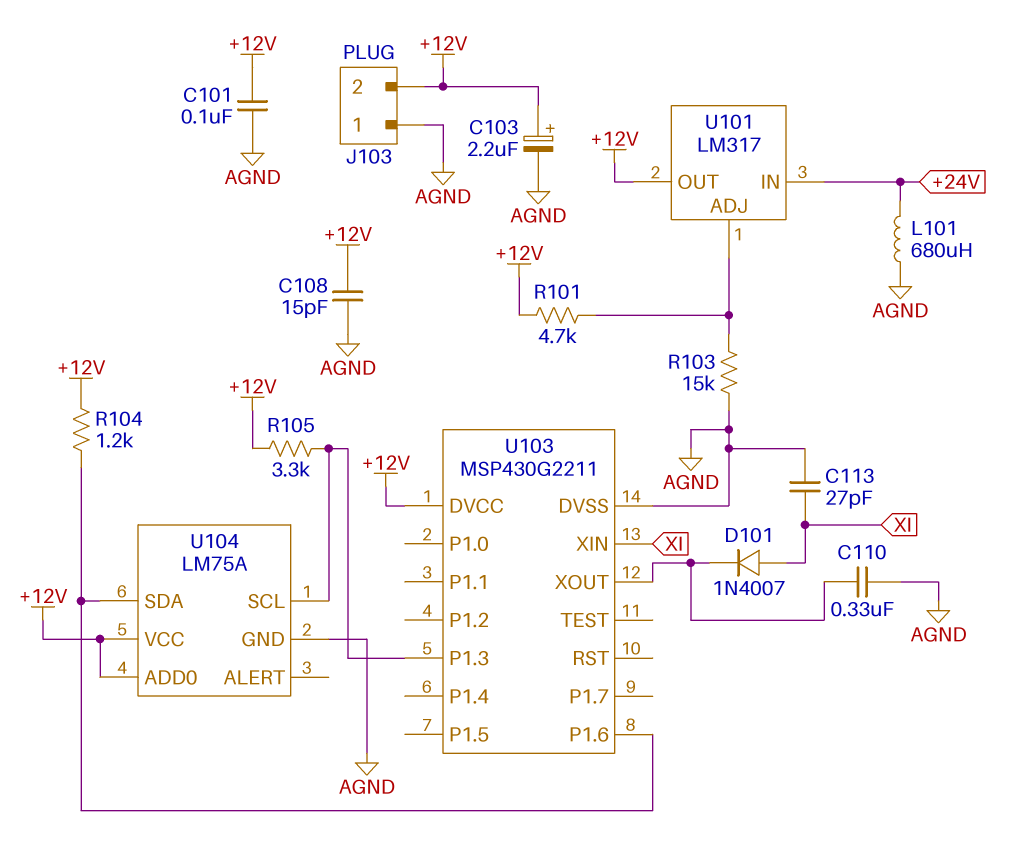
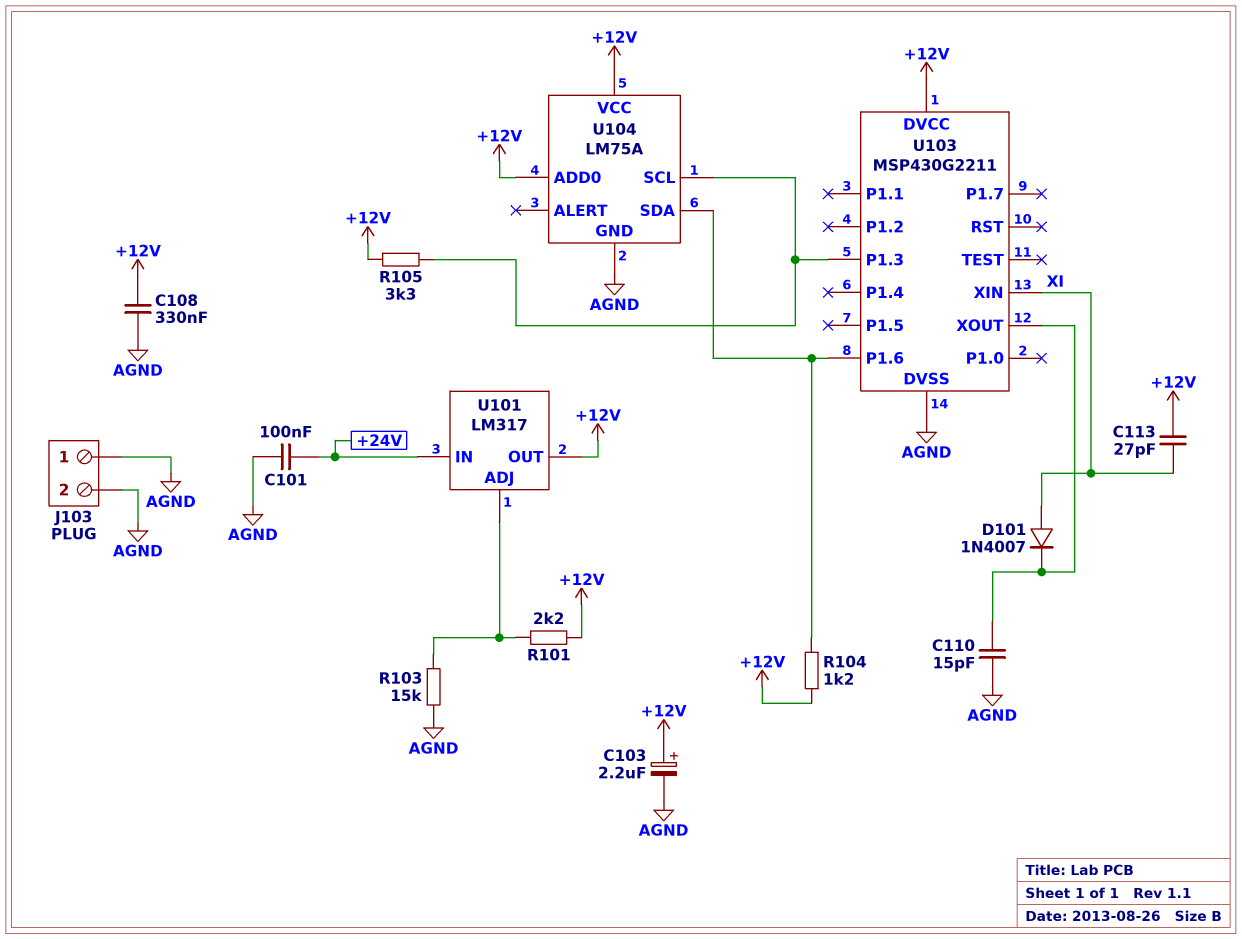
C101: 100nF (+12V, AGND) -> 100nF (+24V, AGND)
C108: 15pF (+12V, AGND) -> 330nF (+12V, AGND)
C110: 330nF (AGND, U103/XOUT) -> 15pF (AGND, U103/XOUT)
C113: 27pF (AGND, XI) -> 27pF (+12V, XI)
J103 pin 2: +12V -> AGND
L101: 680uH (+24V, AGND) -> none
R101: 4.7k (+12V, U101/ADJ) -> 2.2k (+12V, U101/ADJ)

